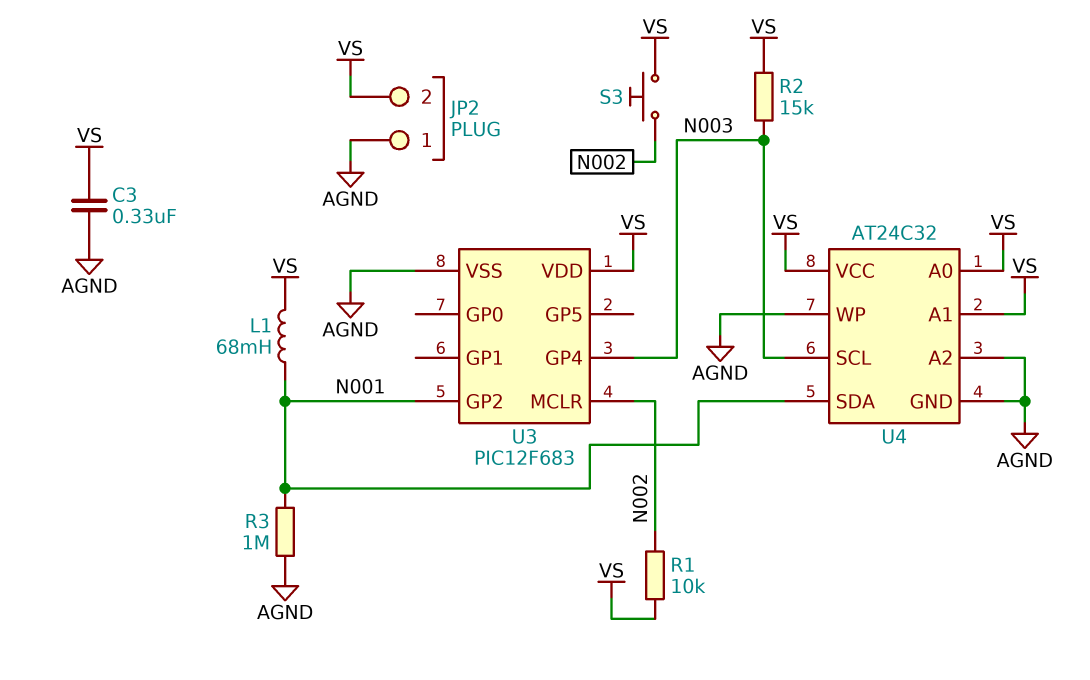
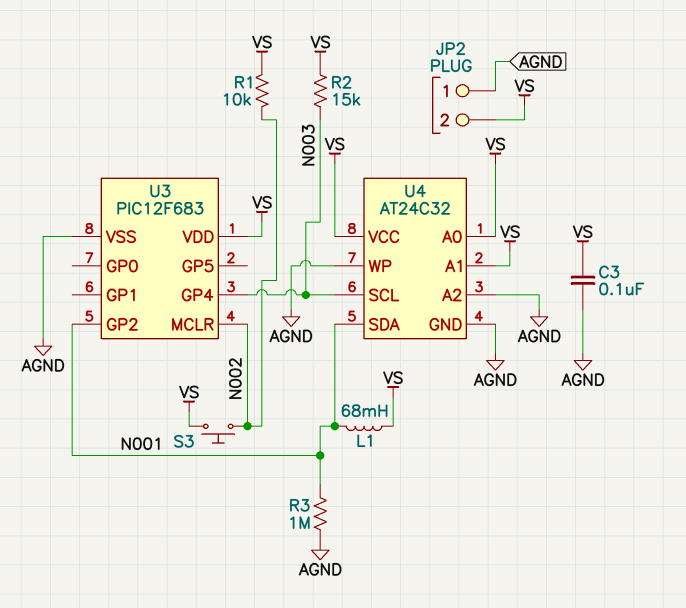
C3: 330nF (AGND, VS) -> 100nF (AGND, VS)

